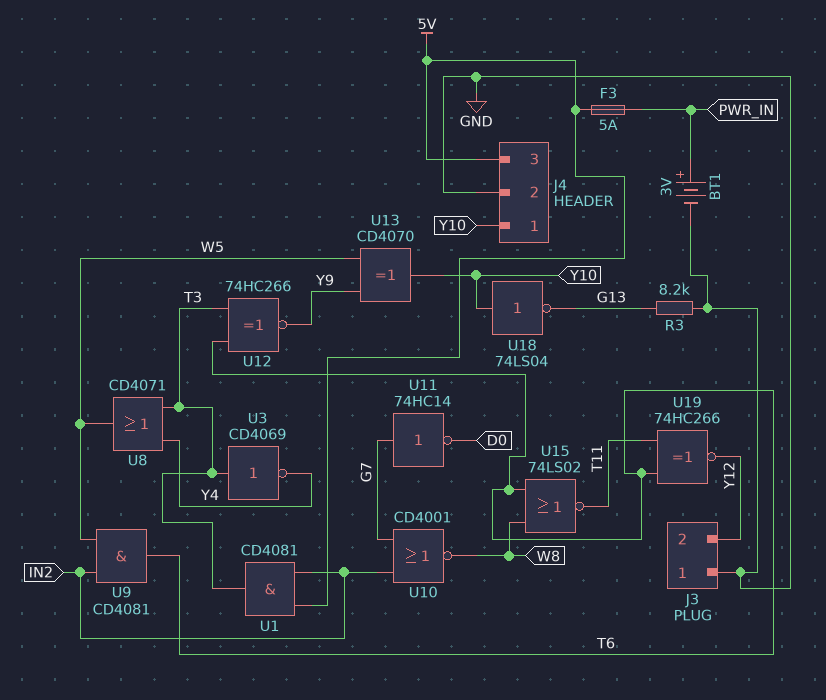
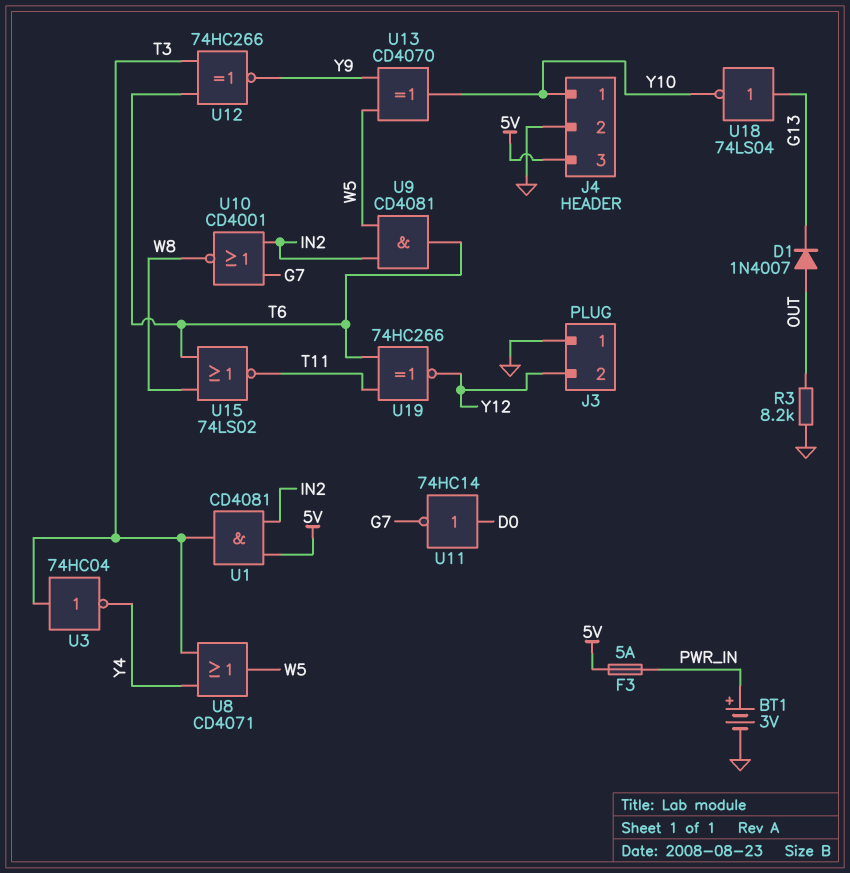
D1: none -> diode 1N4007 (A OUT, K G13)
R3: 8.2k (G13, GND) -> 8.2k (GND, OUT)
U3: NOT CD4069 (in T3, out Y4) -> NOT 74HC04 (in T3, out Y4)
U11: NOT 74HC14 (in G7, out D0) -> NOT 74HC14 (in D0, out G7)
U18: NOT 74LS04 (in Y10, out G13) -> NOT 74LS04 (in G13, out Y10)

